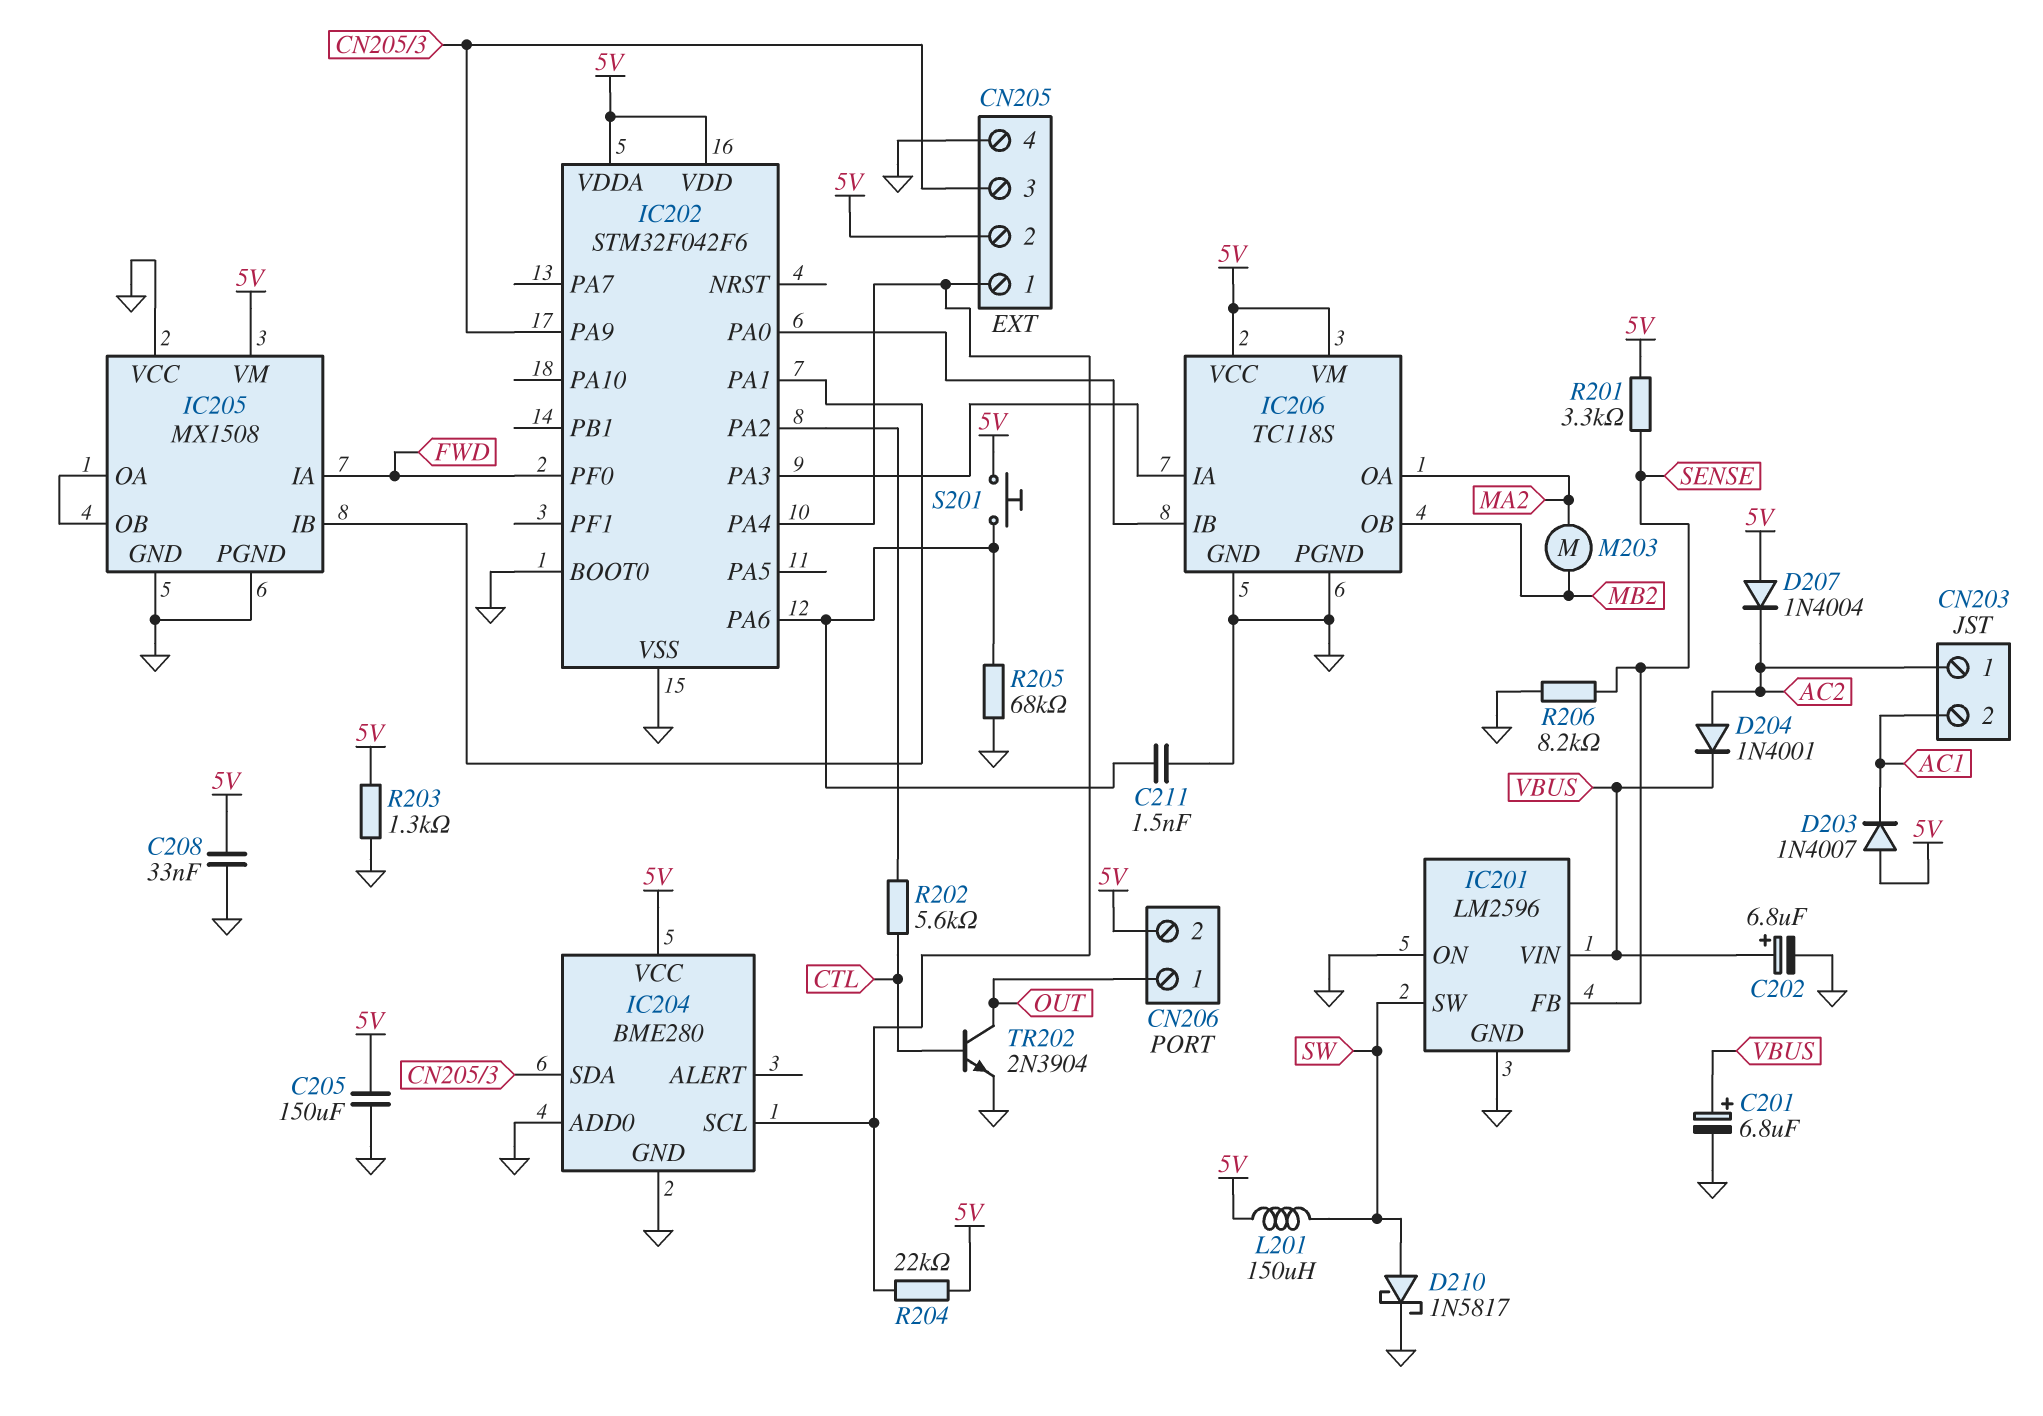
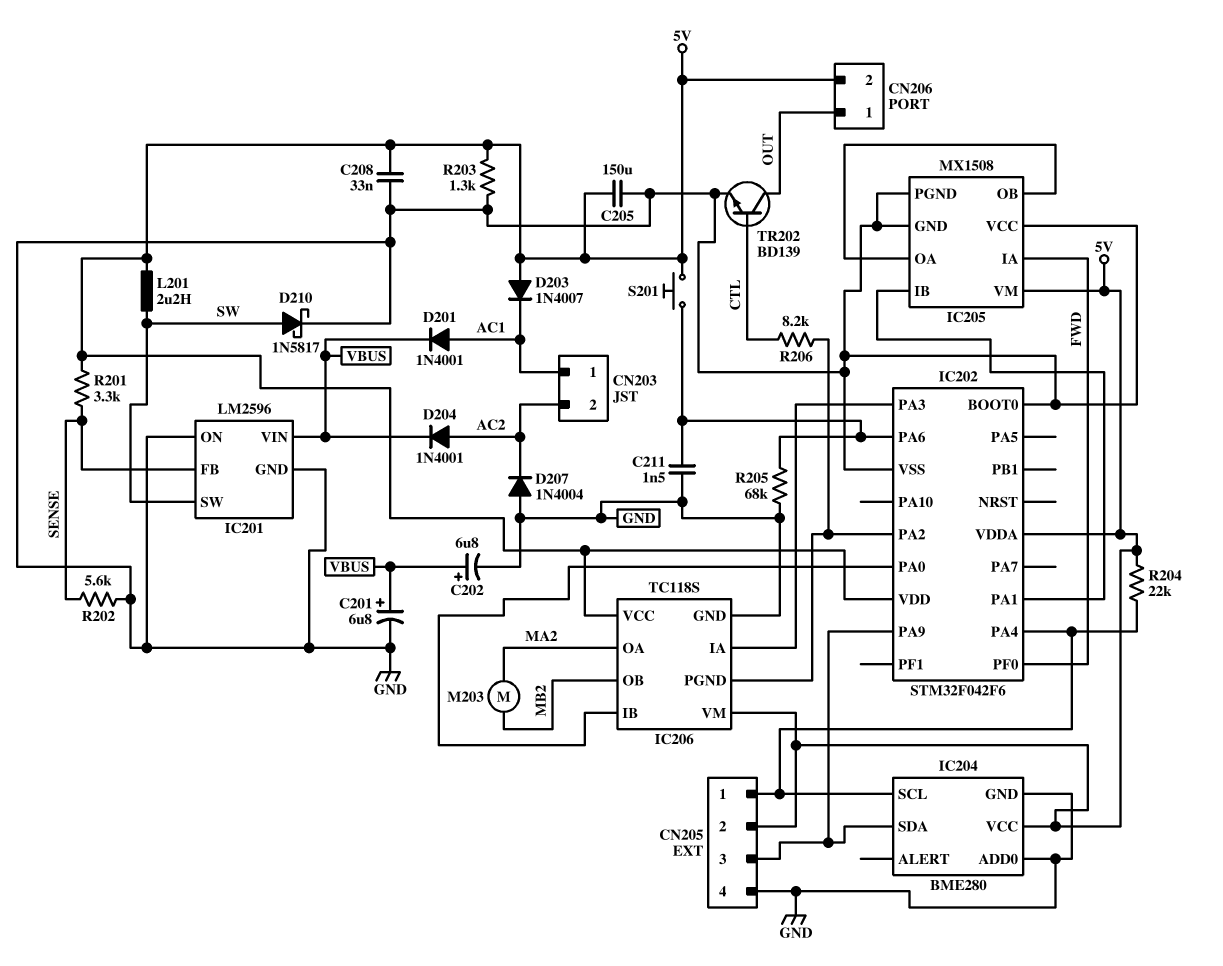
CN203 pin 1: AC2 -> AC1
CN203 pin 2: AC1 -> AC2
D201: none -> diode 1N4001 (A AC1, K VBUS)
D207: diode 1N4004 (A 5V, K AC2) -> diode 1N4004 (A GND, K AC2)
IC206 pin PGND: GND -> IC202/PA2
L201: 150uH (5V, SW) -> 2.2uH (5V, SW)
R202: 5.6k (CTL, IC202/PA2) -> 5.6k (GND, SENSE)
R206: 8.2k (GND, SENSE) -> 8.2k (CTL, IC202/PA2)
TR202: NPN 2N3904 (B CTL, C OUT, E GND) -> NPN BD139 (B CTL, C OUT, E GND)

